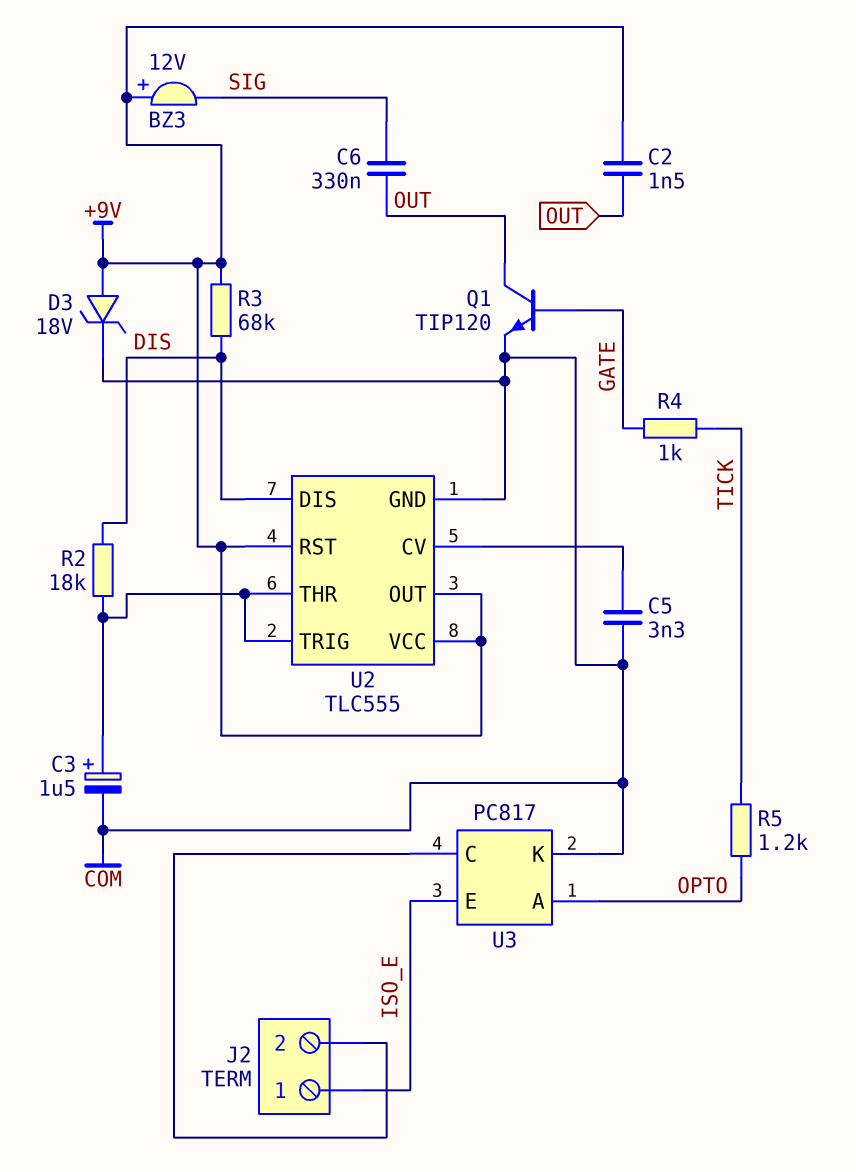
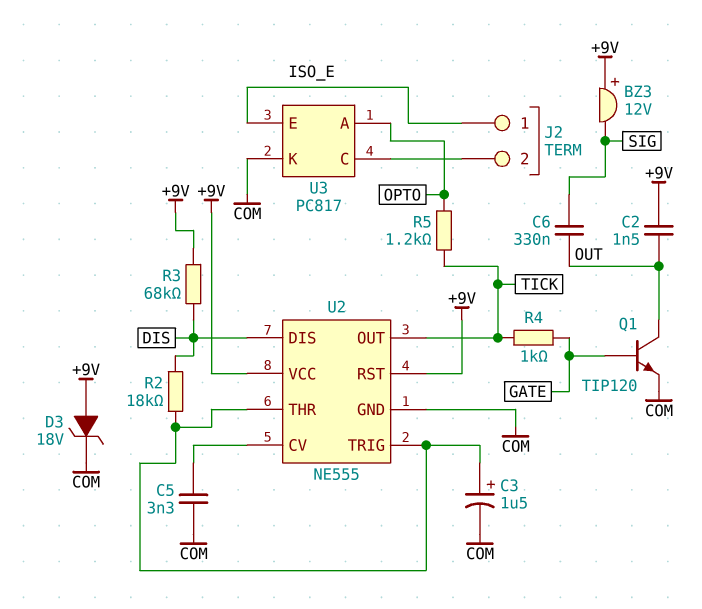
U2: TLC555 -> NE555
U2 pin OUT: +9V -> TICK

